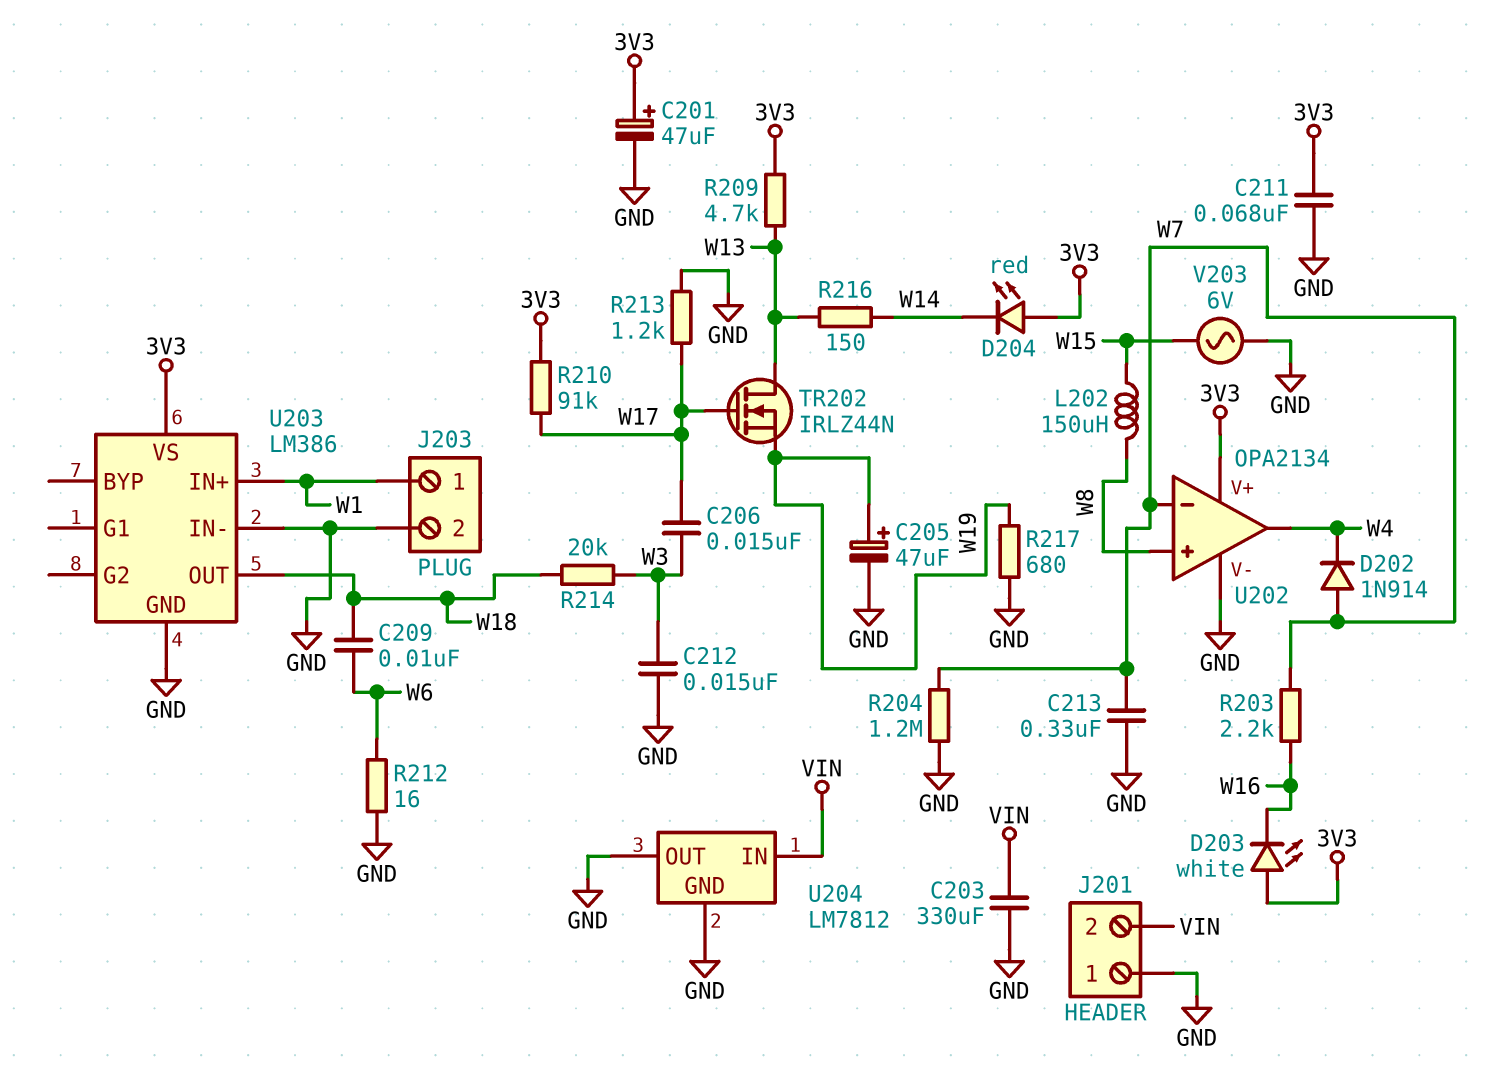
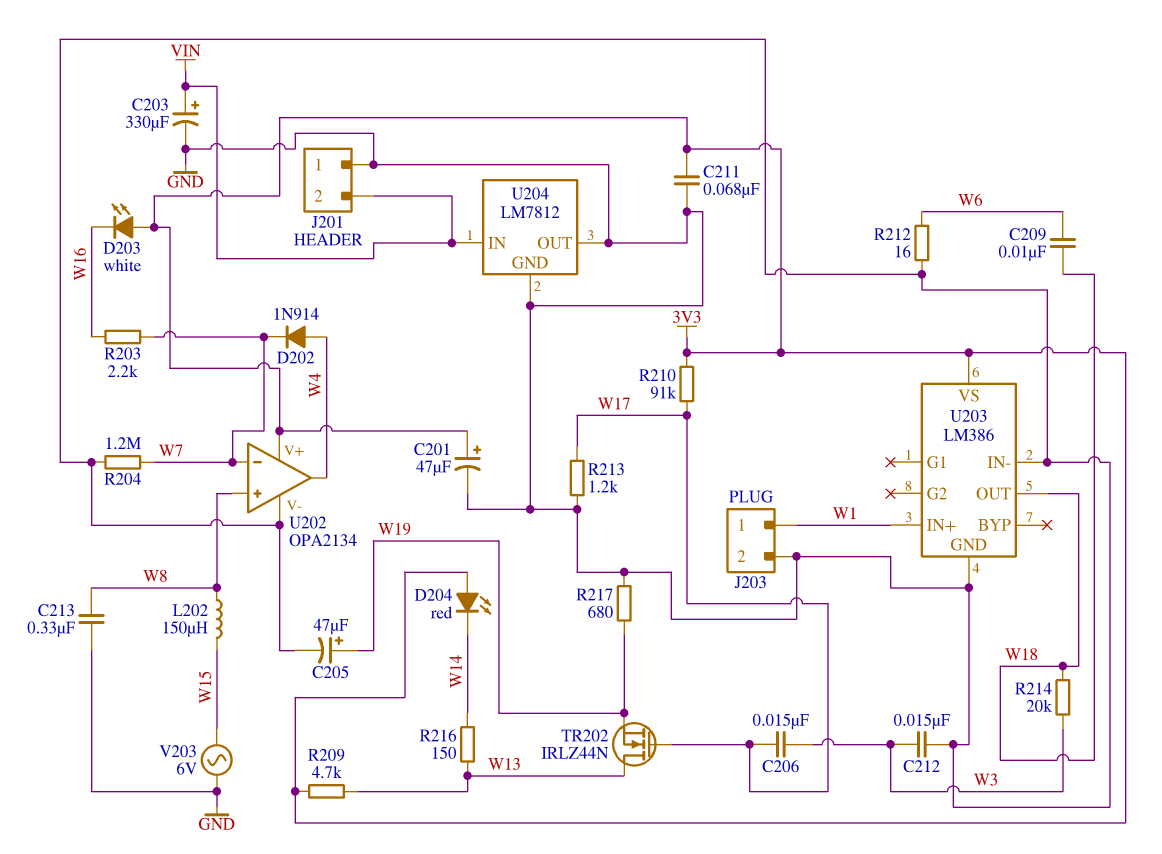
C203: 330uF (GND, VIN) -> 330uF (plus VIN, minus GND)
C213: 330nF (GND, W7) -> 330nF (GND, W8)
D202: diode 1N914 (A W7, K W4) -> diode 1N914 (A W4, K W7)

